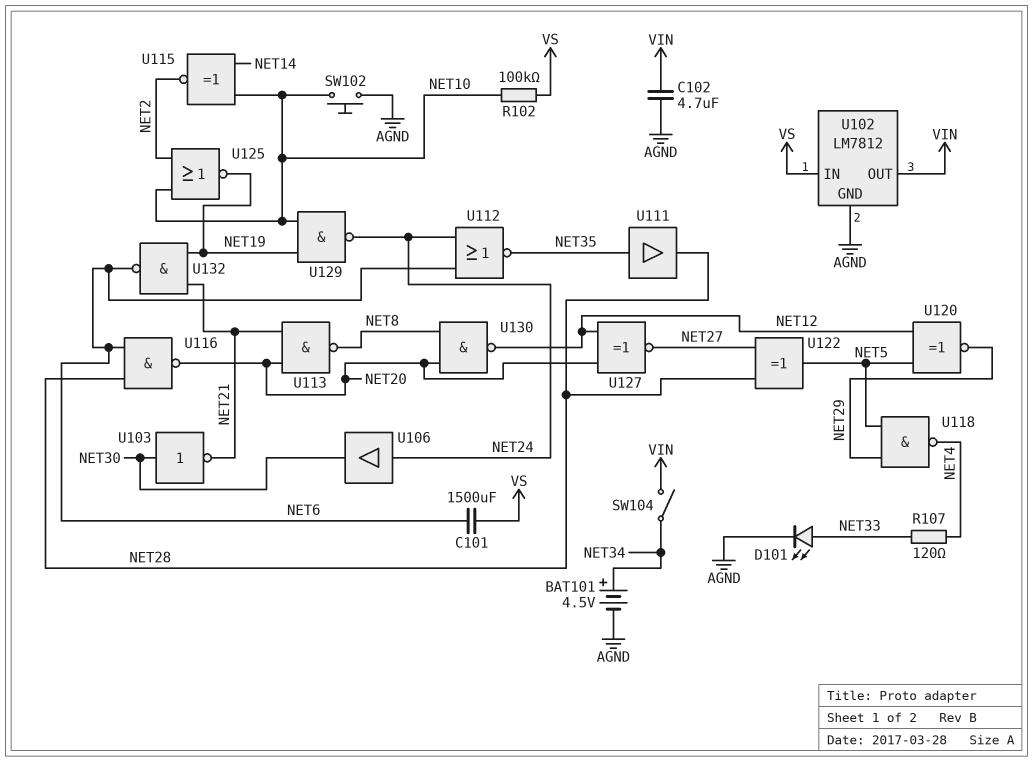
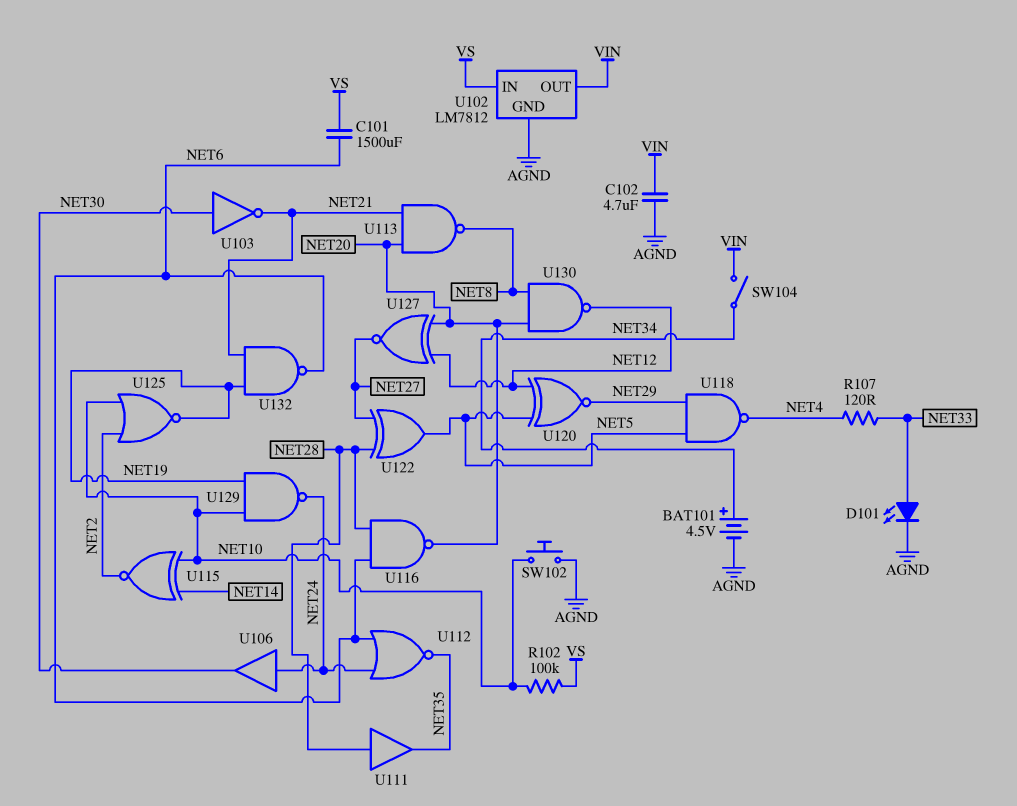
U111: buffer (in NET35, out NET28) -> buffer (in NET28, out NET35)

